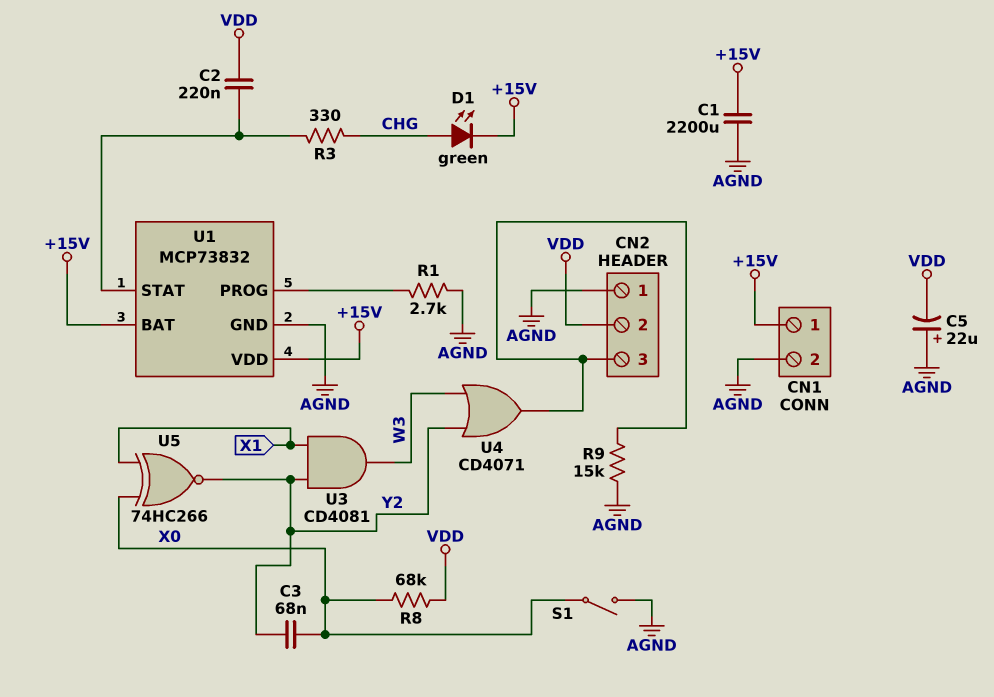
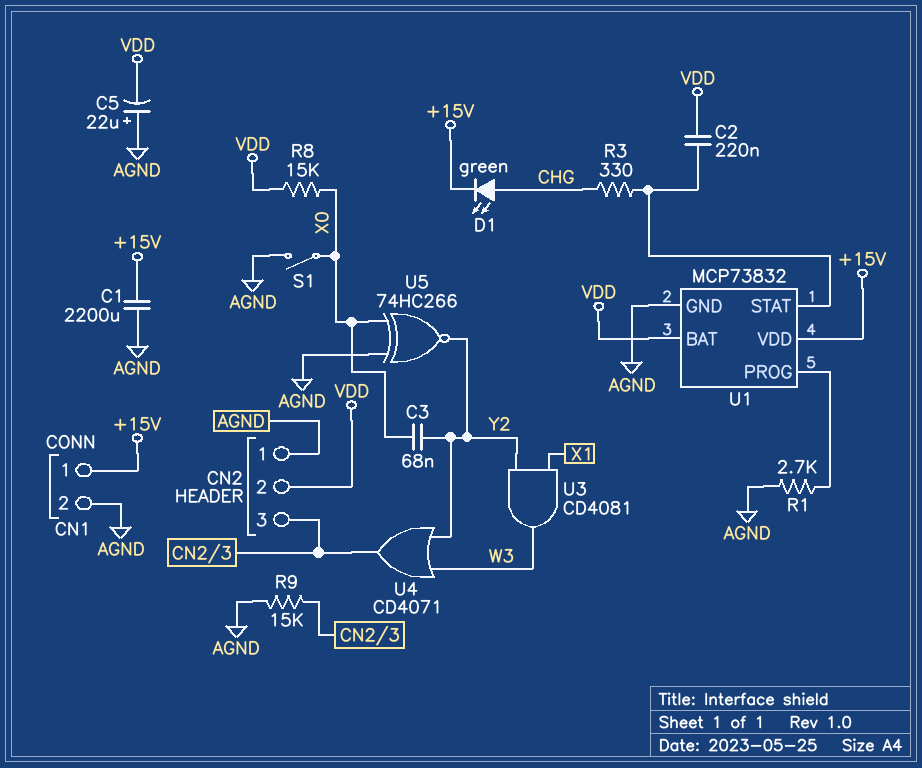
R8: 68k (VDD, X0) -> 15k (VDD, X0)
U1 pin BAT: +15V -> VDD
U5: XNOR 74HC266 (in X0, in X1, out Y2) -> XNOR 74HC266 (in AGND, in X0, out Y2)

